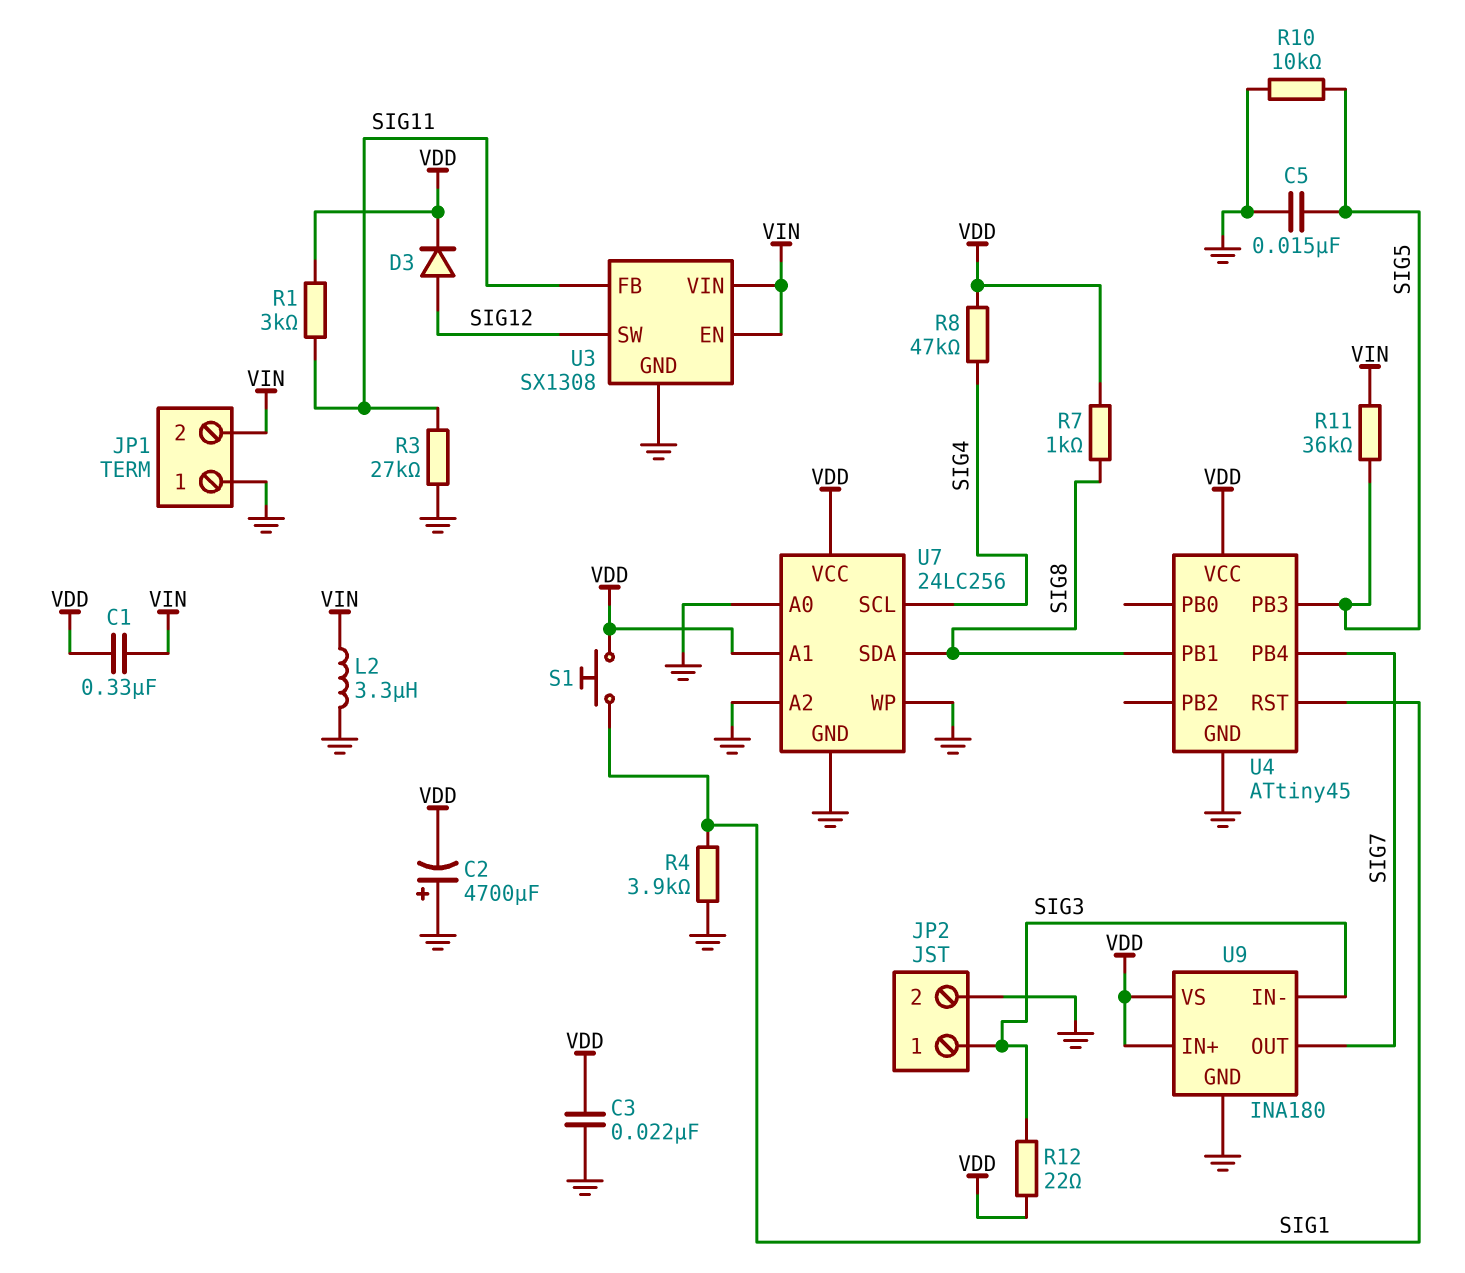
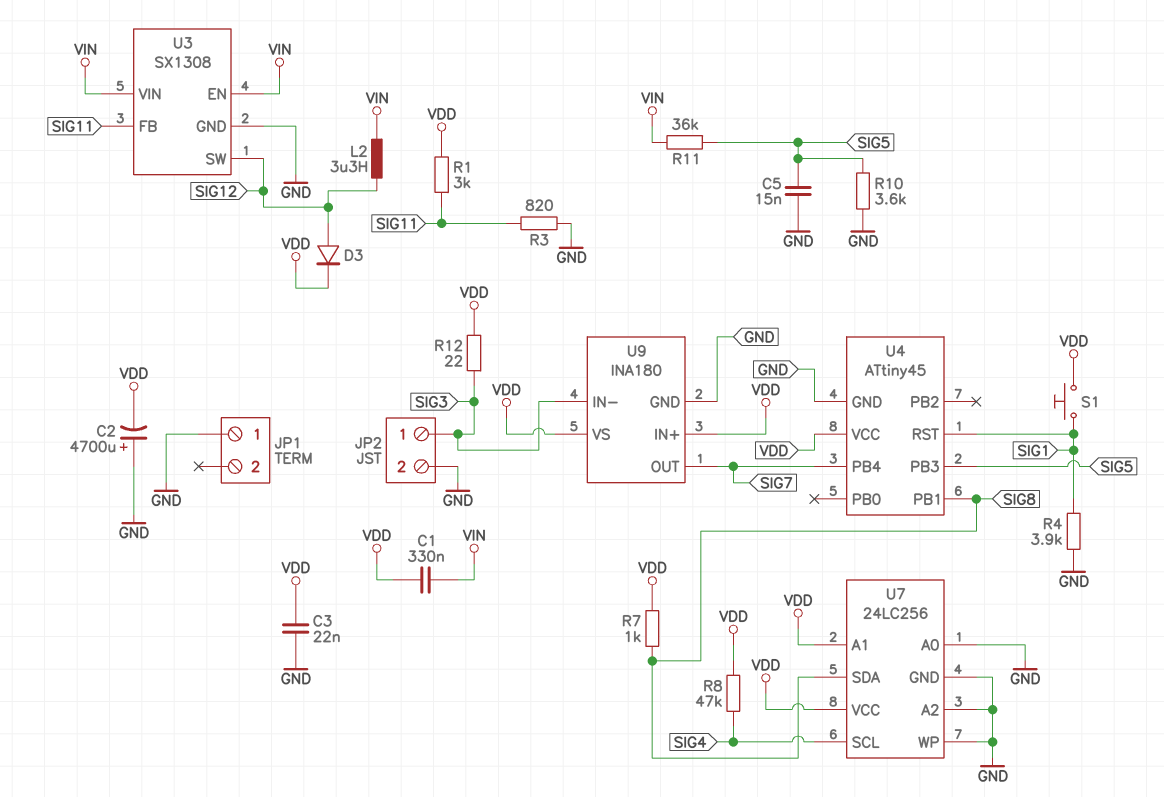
JP1 pin 2: VIN -> none
L2: 3.3uH (GND, VIN) -> 3.3uH (SIG12, VIN)
R3: 27k (GND, SIG11) -> 820 (GND, SIG11)
R10: 10k (GND, SIG5) -> 3.6k (GND, SIG5)

